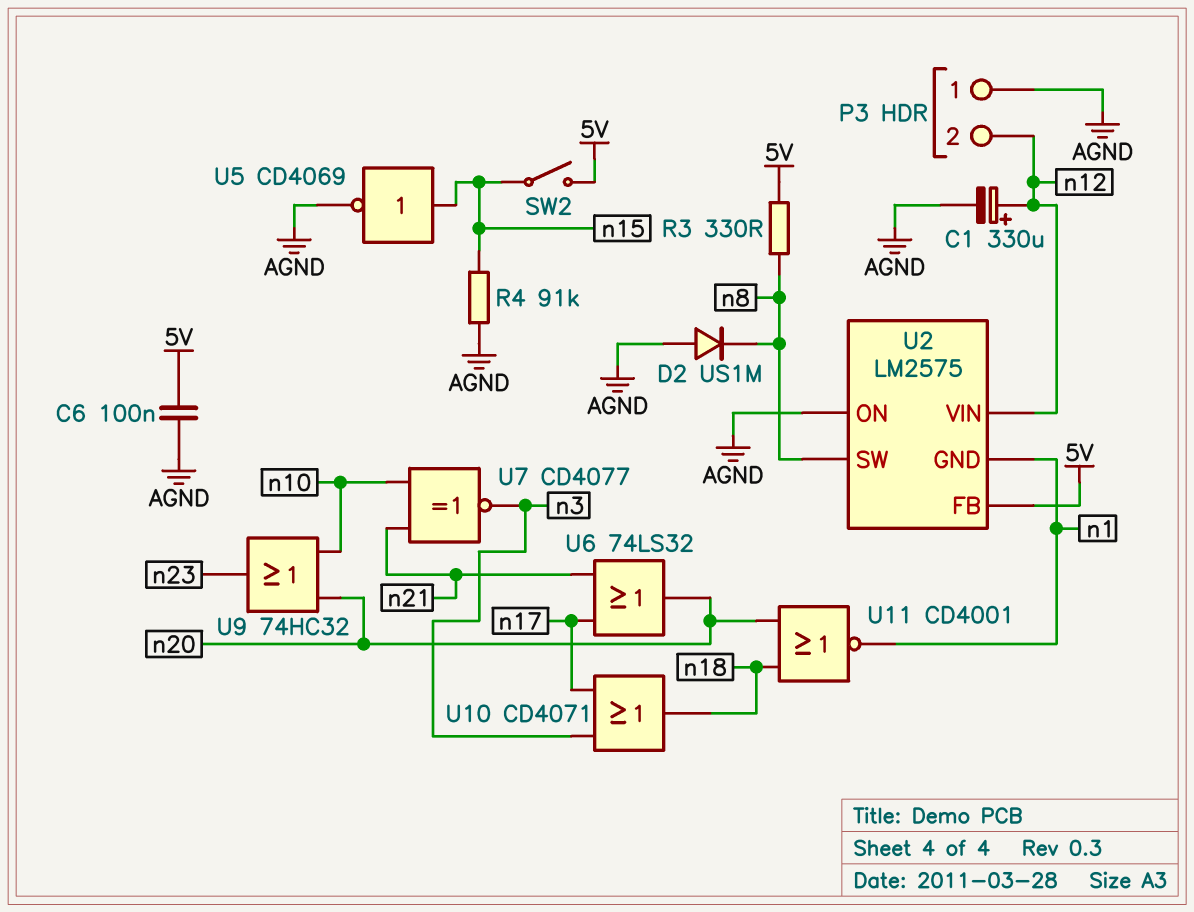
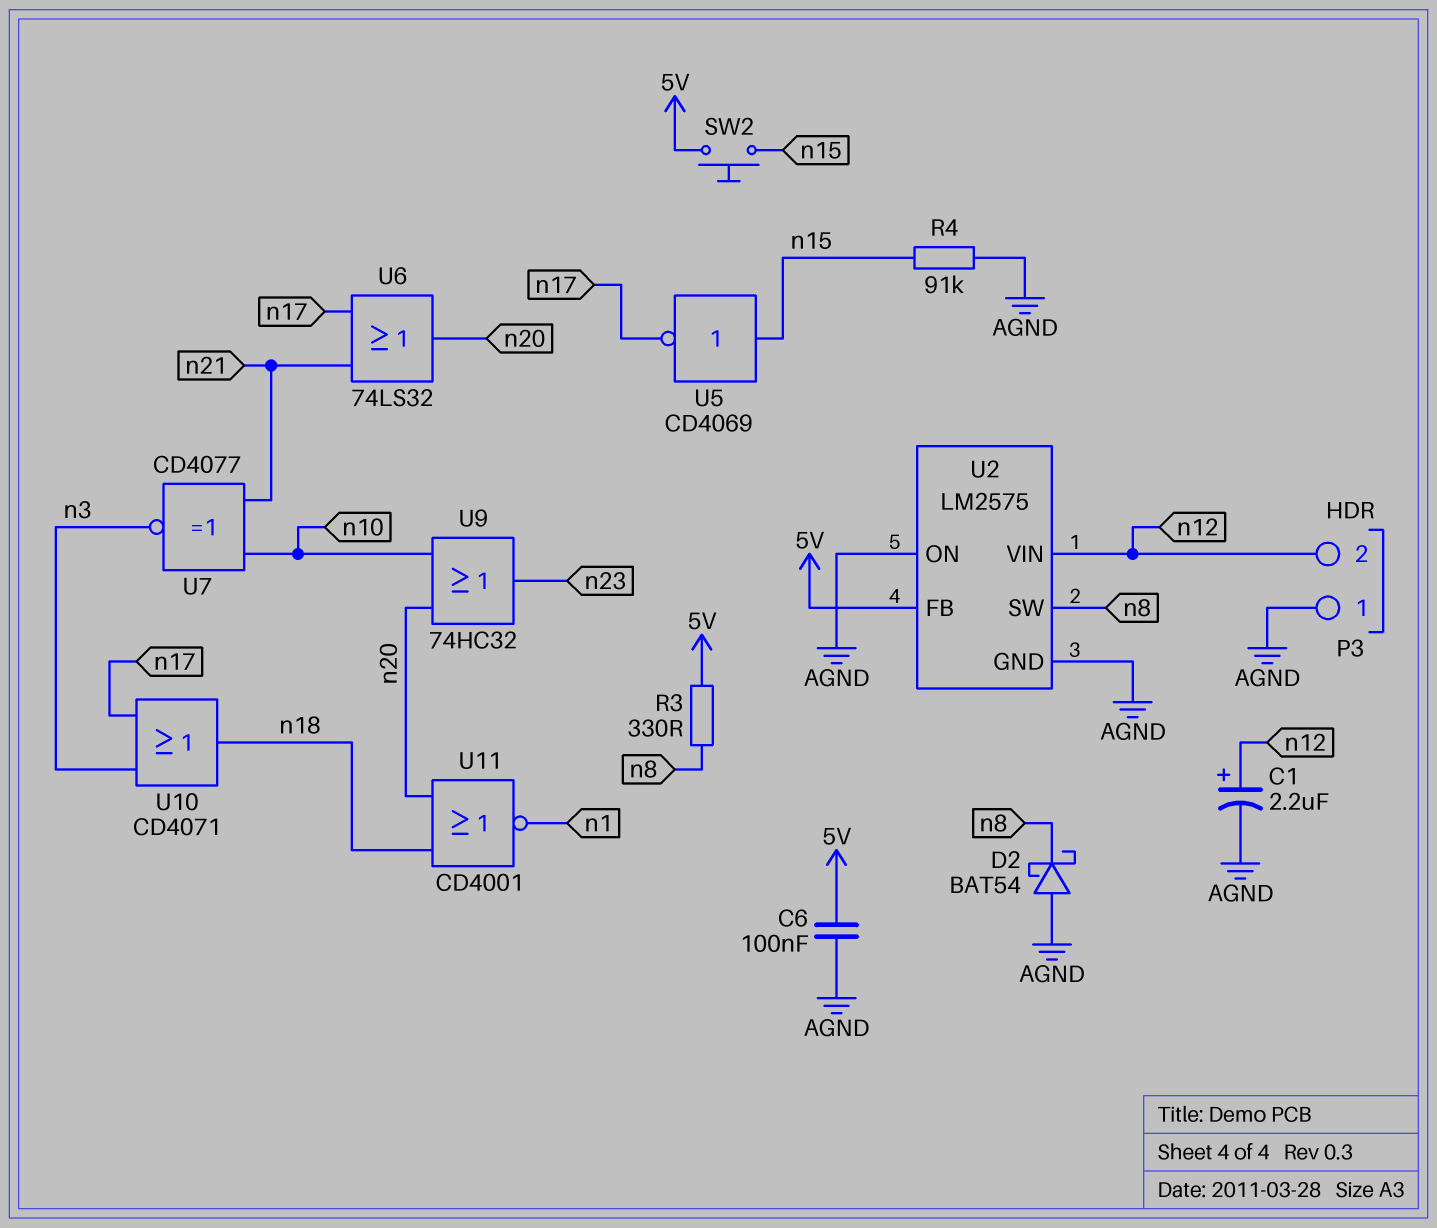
C1: 330uF (plus n12, minus AGND) -> 2.2uF (plus n12, minus AGND)
D2: diode US1M (A AGND, K n8) -> schottky BAT54 (A AGND, K n8)
SW2: switch (5V, n15) -> button (5V, n15)
U2 pin GND: n1 -> AGND
U5: NOT CD4069 (in n15, out AGND) -> NOT CD4069 (in n15, out n17)

